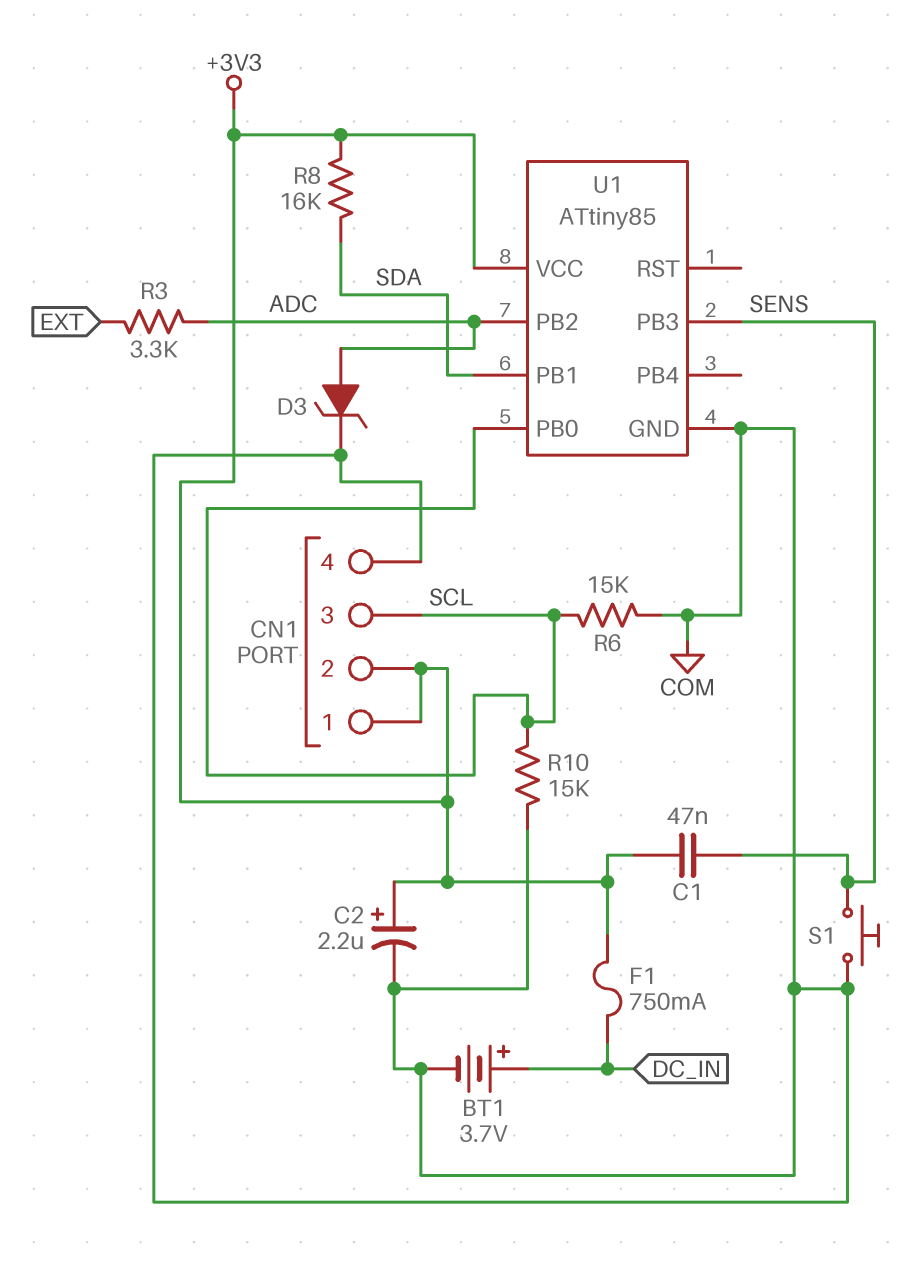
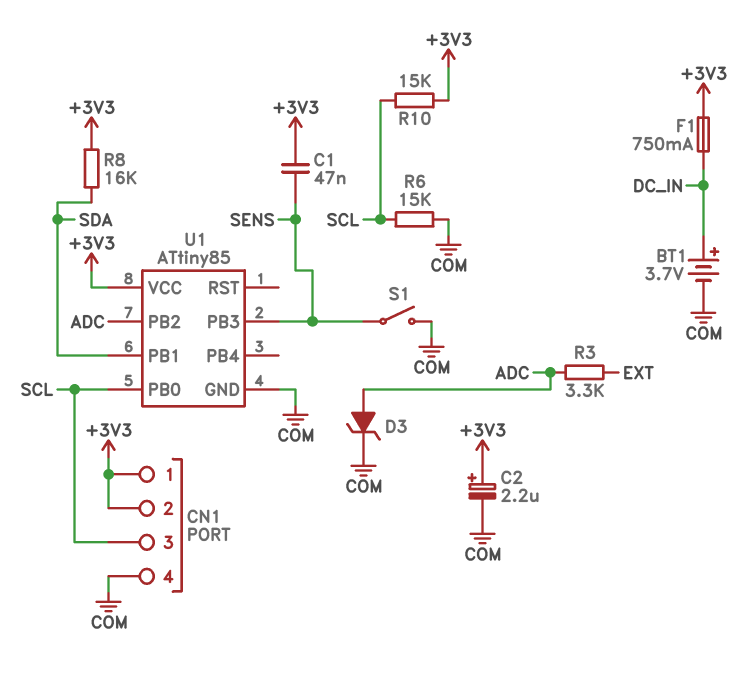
R10: 15k (COM, SCL) -> 15k (+3V3, SCL)
S1: button (COM, SENS) -> switch (COM, SENS)

